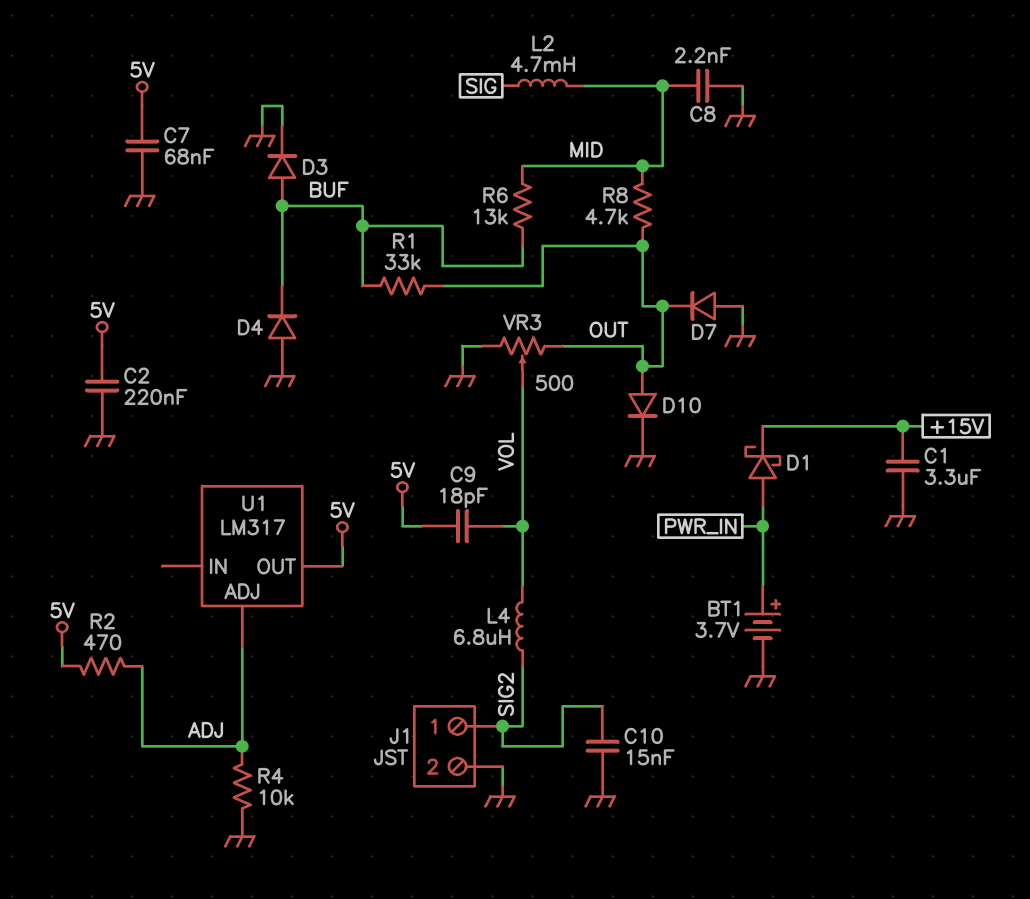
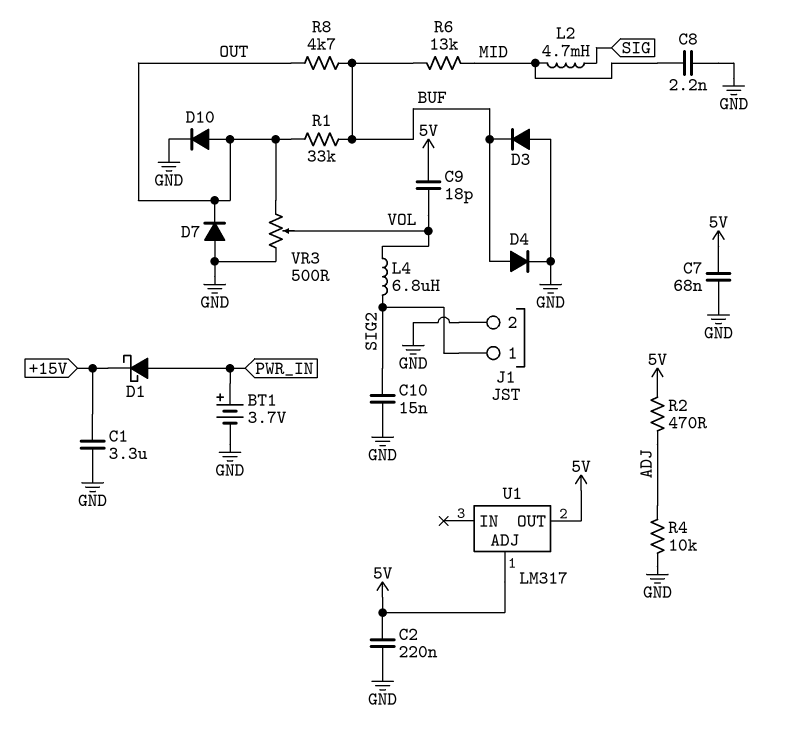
D3: diode (A BUF, K GND) -> diode (A GND, K BUF)
D4: diode (A GND, K BUF) -> diode (A BUF, K GND)
R8: 4.7k (MID, OUT) -> 4.7k (BUF, OUT)
U1 pin ADJ: ADJ -> 5V

